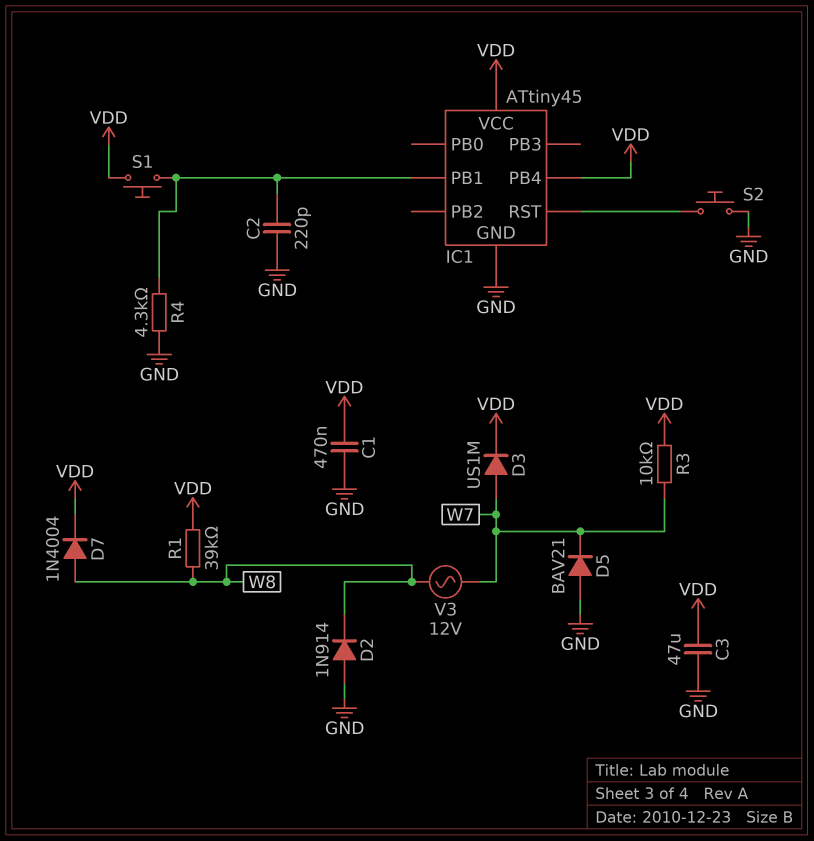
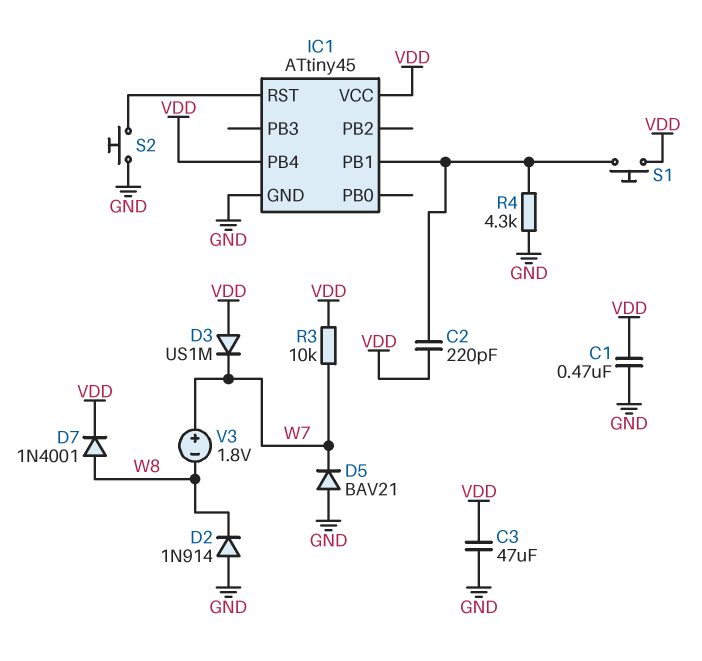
C2: 220pF (GND, IC1/PB1) -> 220pF (IC1/PB1, VDD)
D3: diode US1M (A W7, K VDD) -> diode US1M (A VDD, K W7)
D7: diode 1N4004 (A W8, K VDD) -> diode 1N4001 (A W8, K VDD)
R1: 39k (VDD, W8) -> none
V3: AC 12V (W7, W8) -> 1.8V (plus W7, minus W8)

